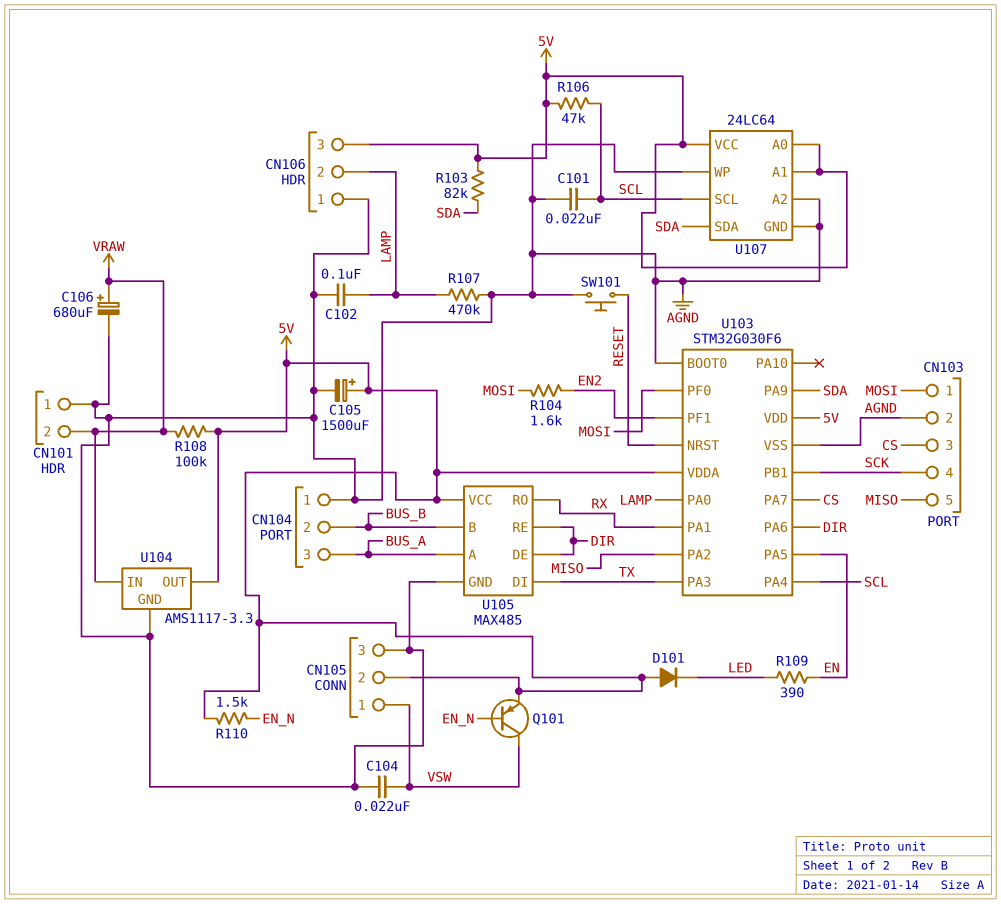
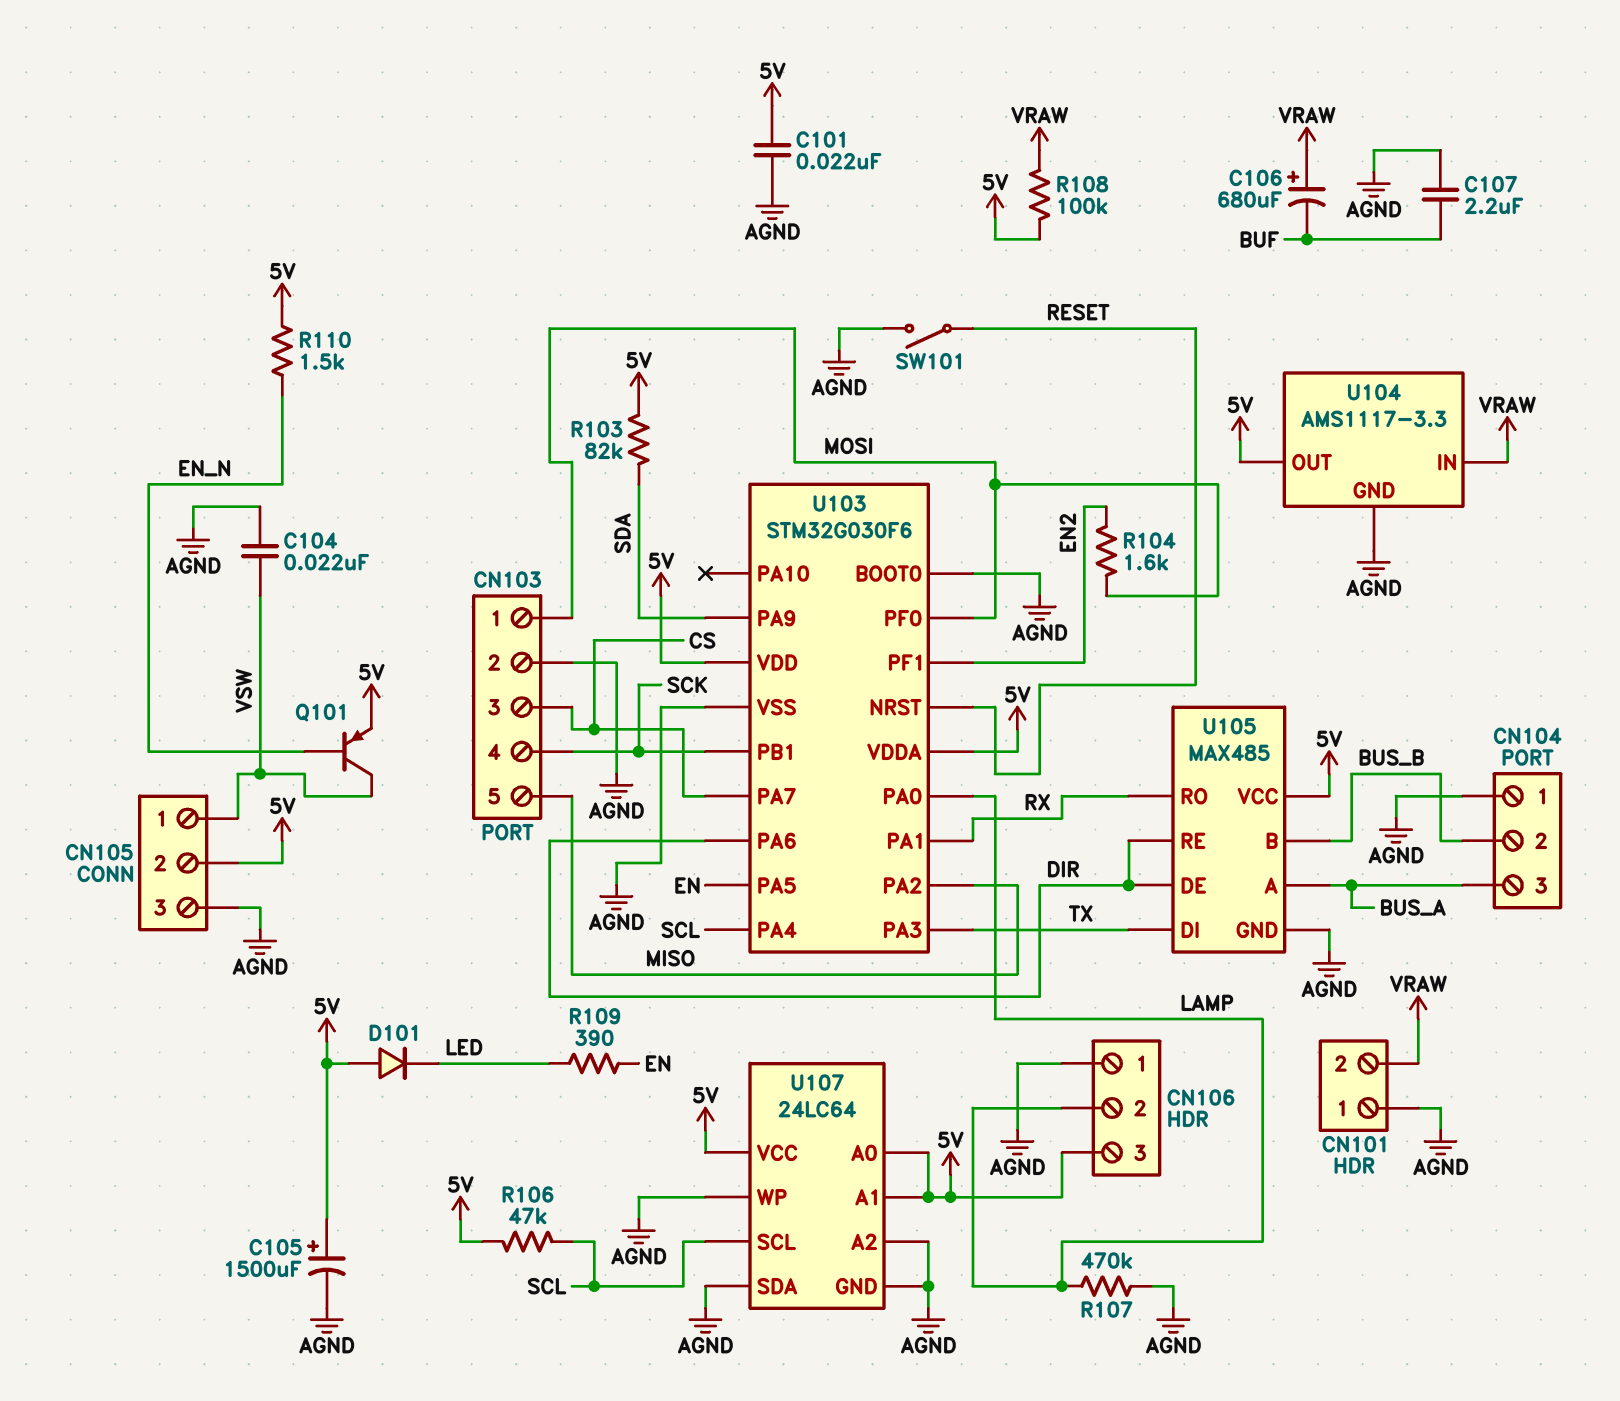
C101: 22nF (AGND, SCL) -> 22nF (5V, AGND)
C102: 100nF (AGND, LAMP) -> none
C106: 680uF (plus VRAW, minus AGND) -> 680uF (plus VRAW, minus BUF)
C107: none -> 2.2uF (AGND, BUF)
SW101: button (AGND, RESET) -> switch (AGND, RESET)
U107 pin SDA: SDA -> AGND

